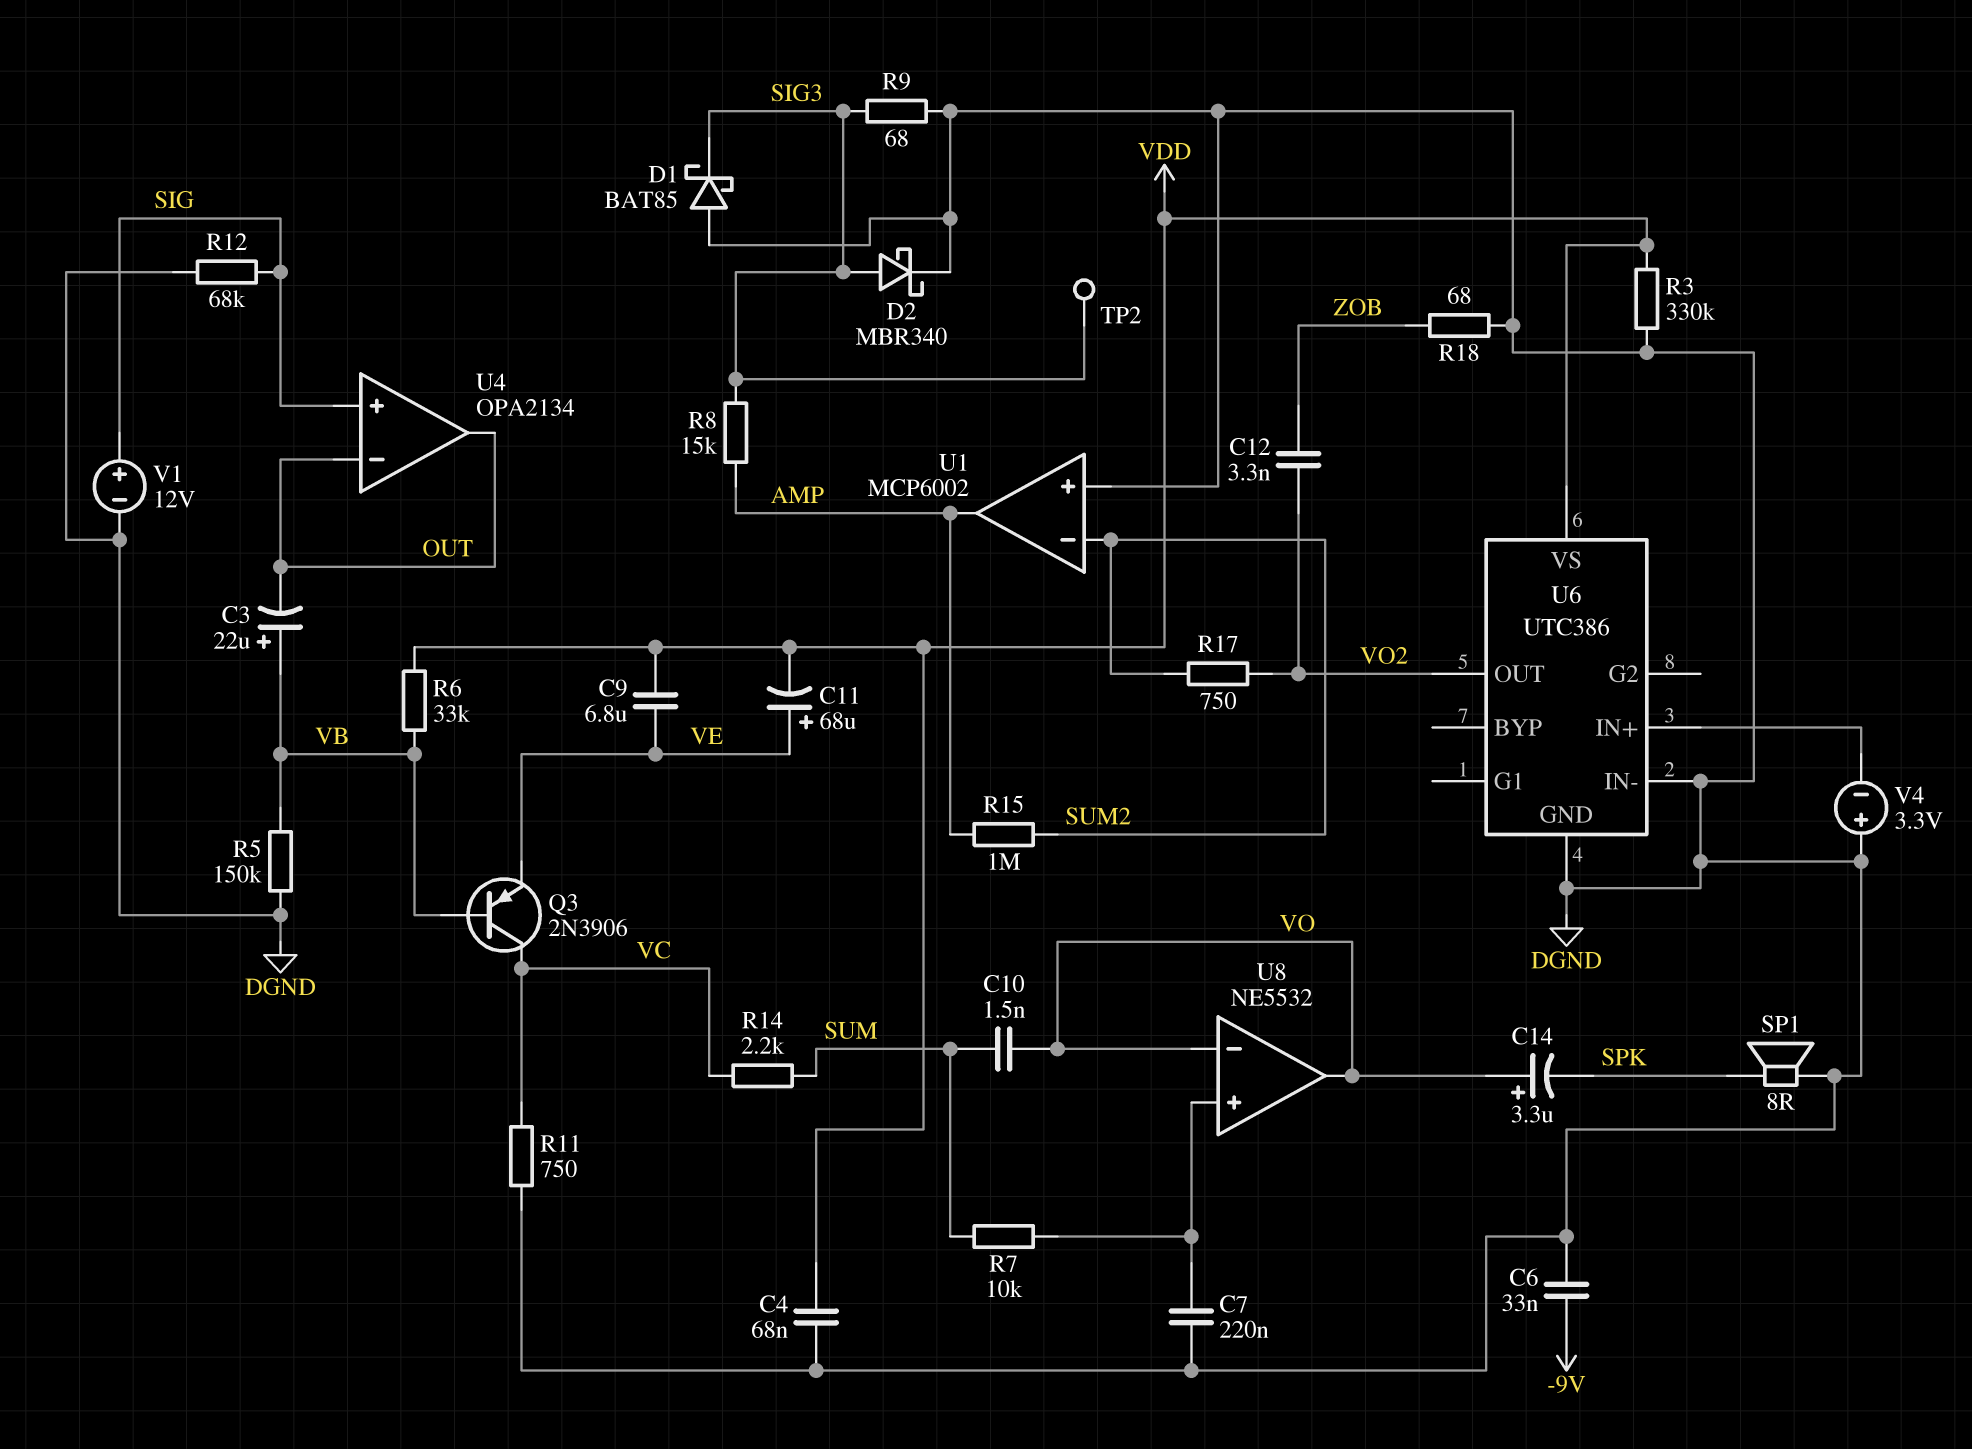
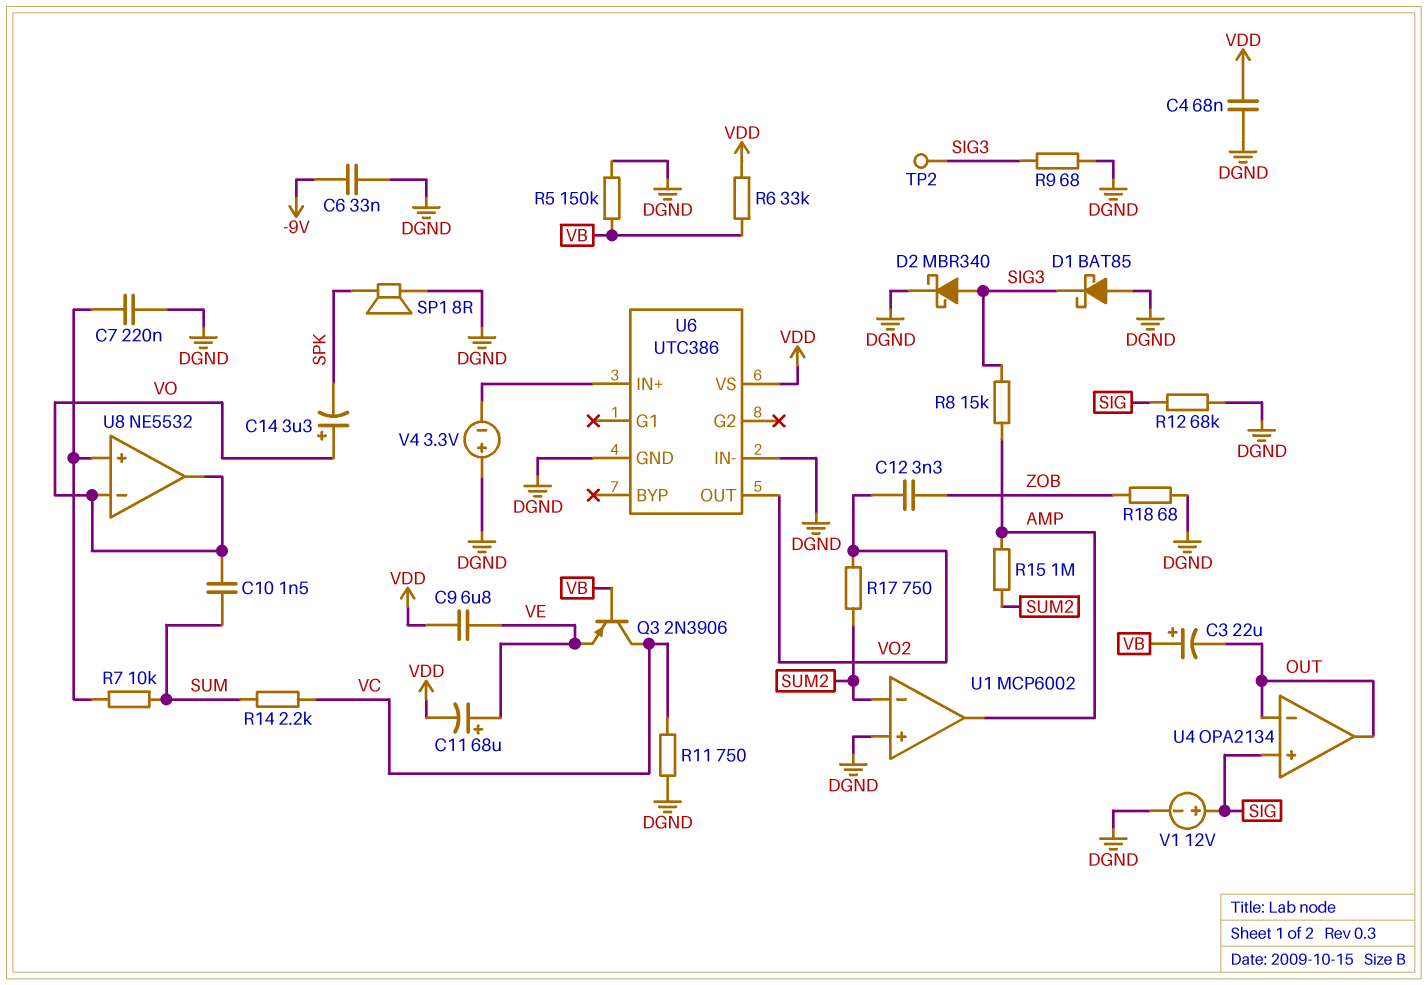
R3: 330k (DGND, VDD) -> none

